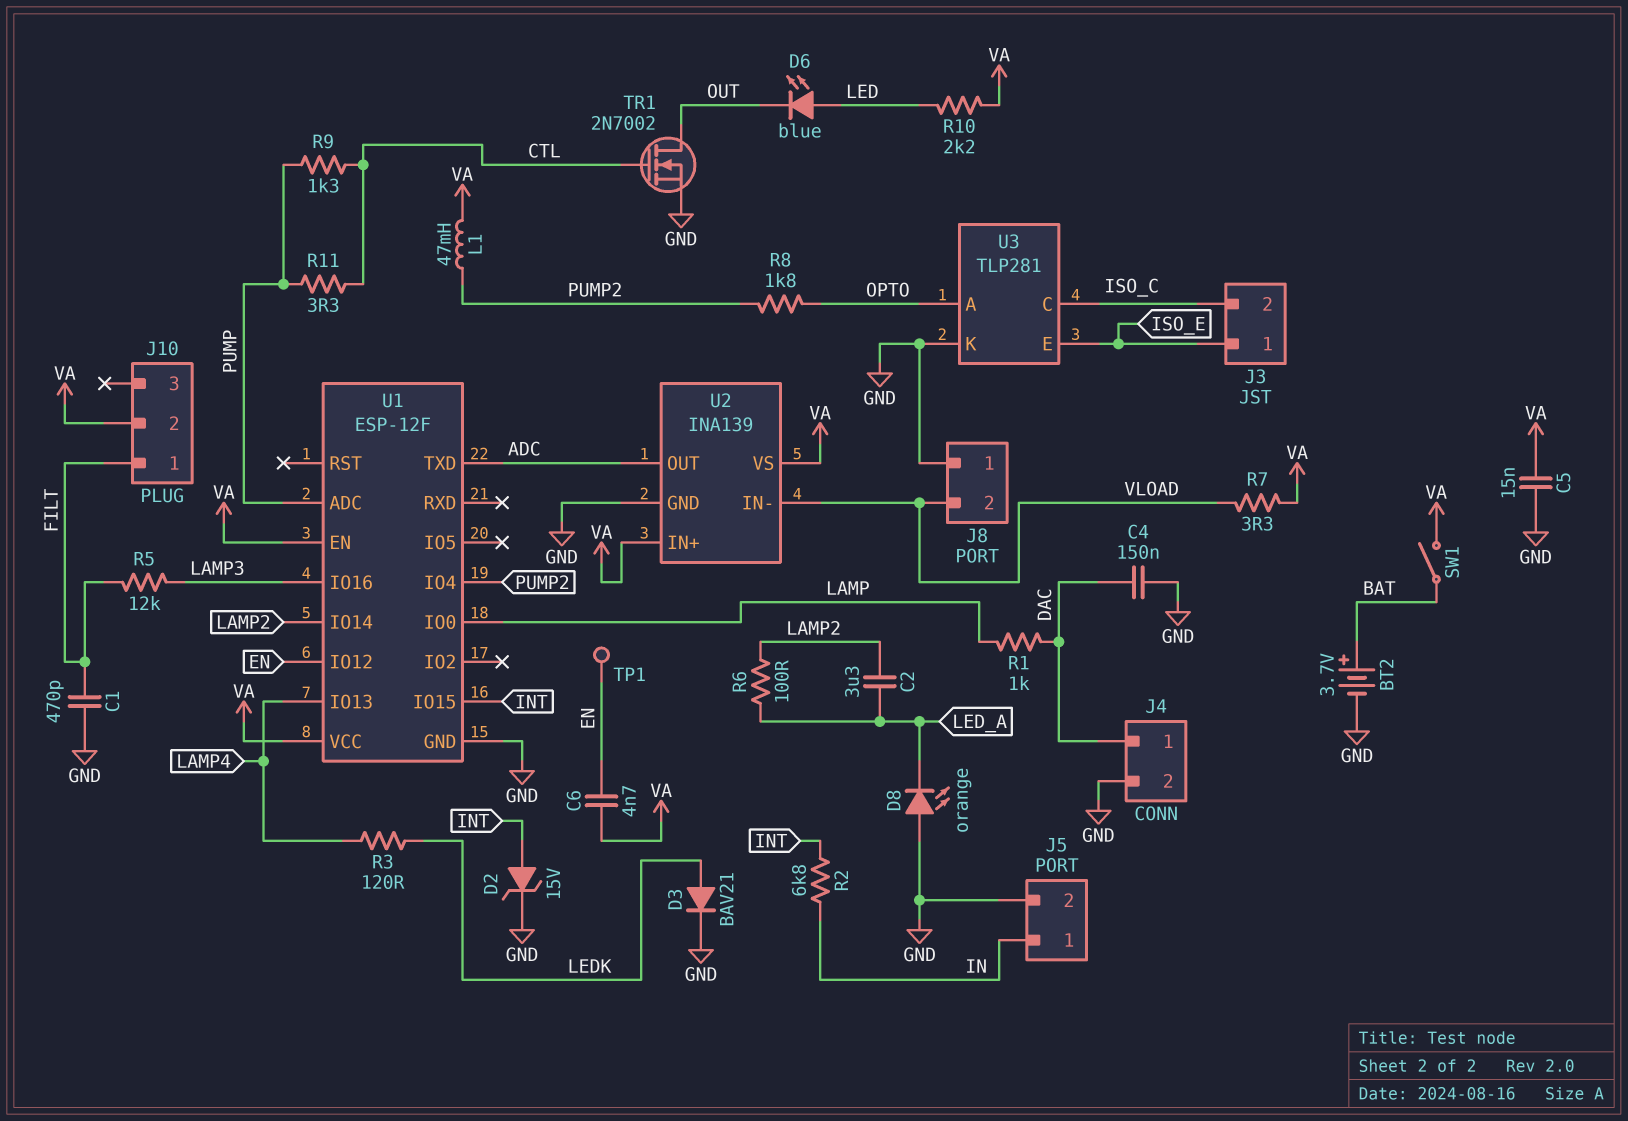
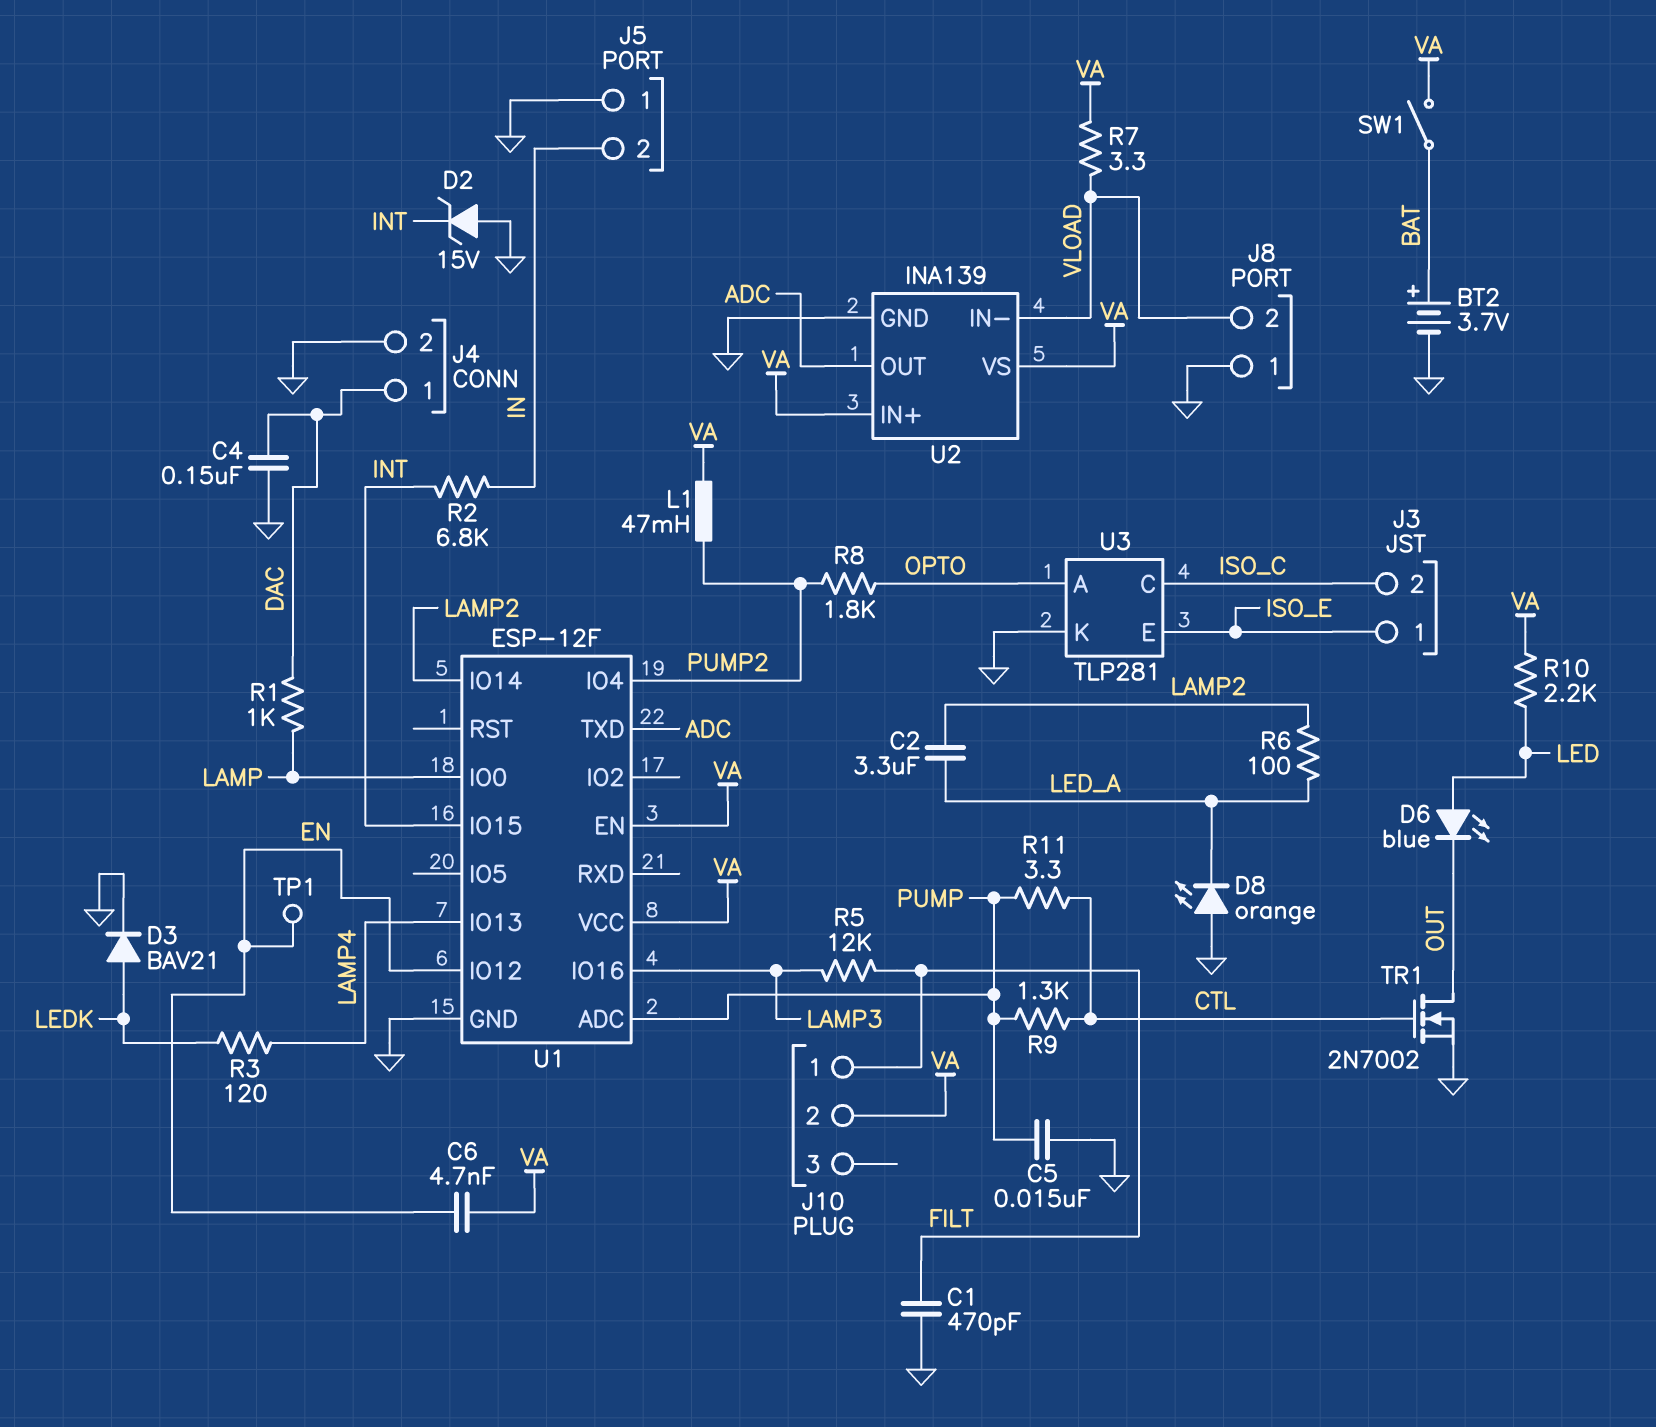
C5: 15nF (GND, VA) -> 15nF (GND, PUMP)
D2: zener 15V (A INT, K GND) -> zener 15V (A GND, K INT)
J5 pin 1: IN -> GND
J5 pin 2: GND -> IN

